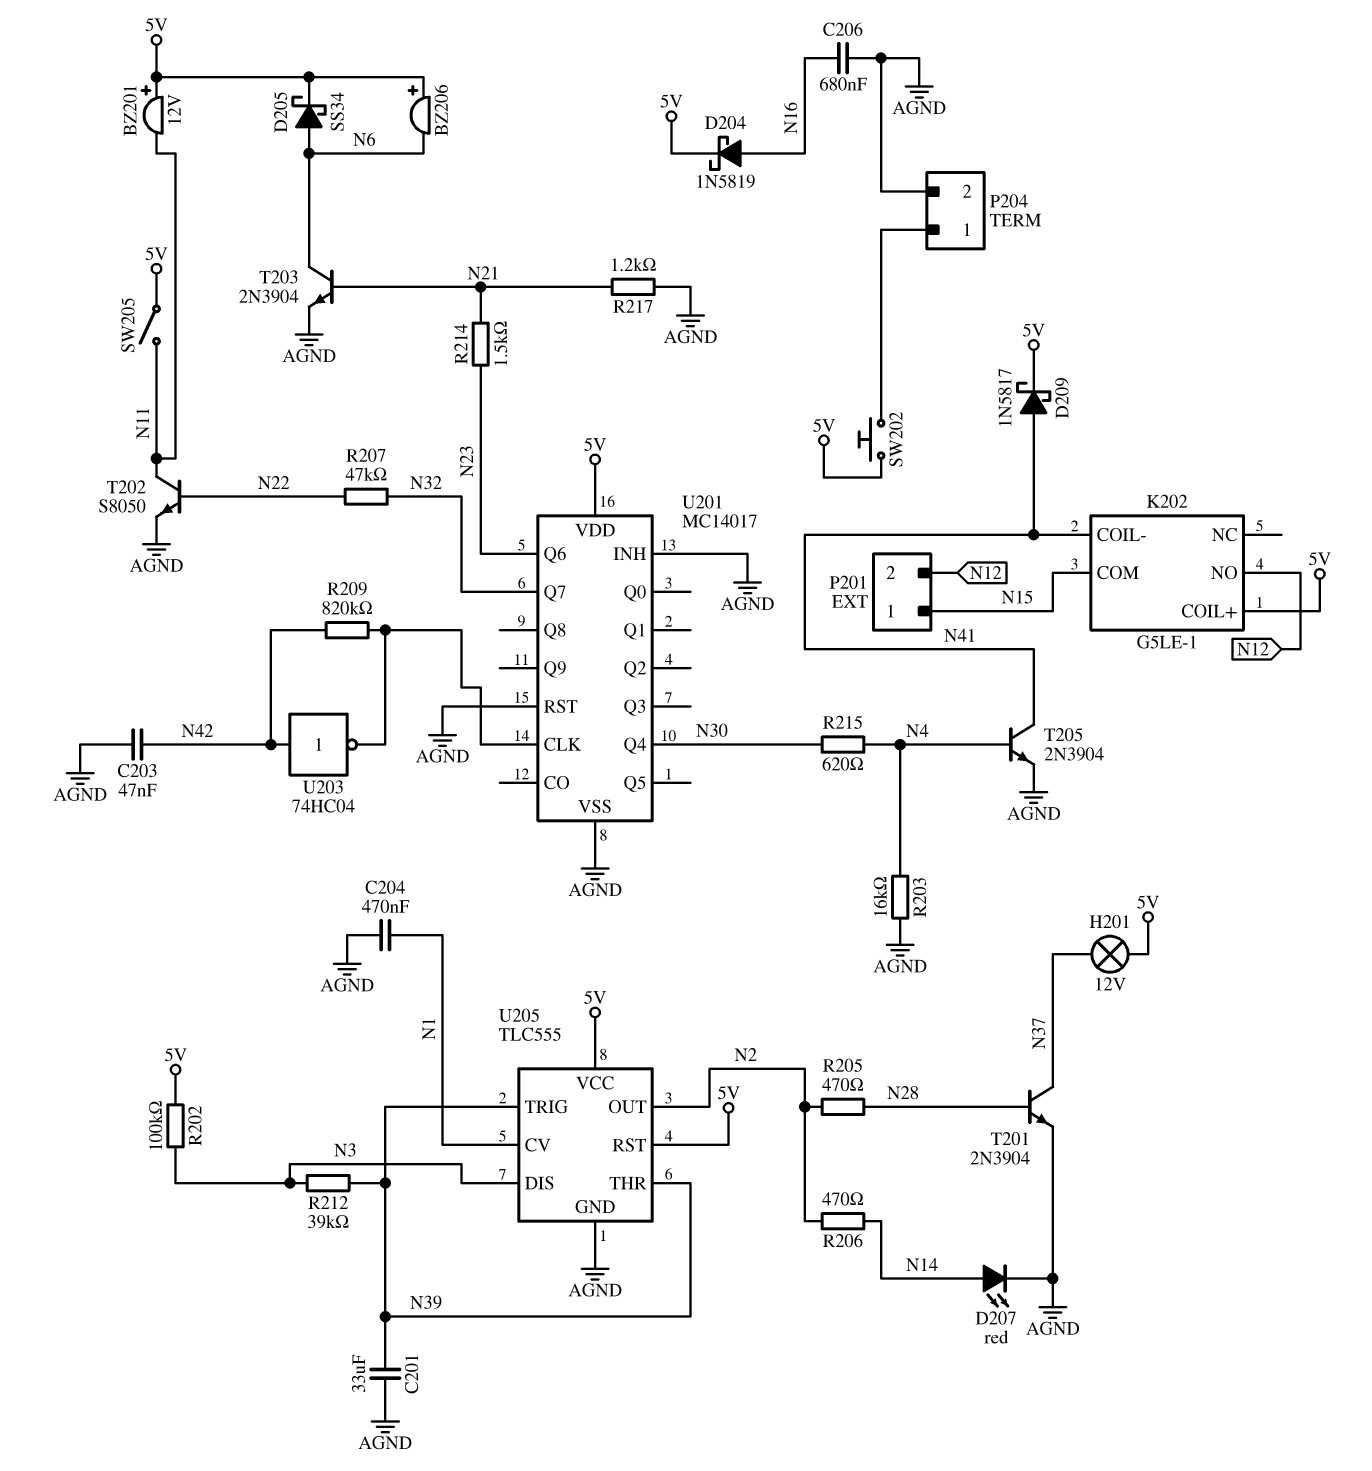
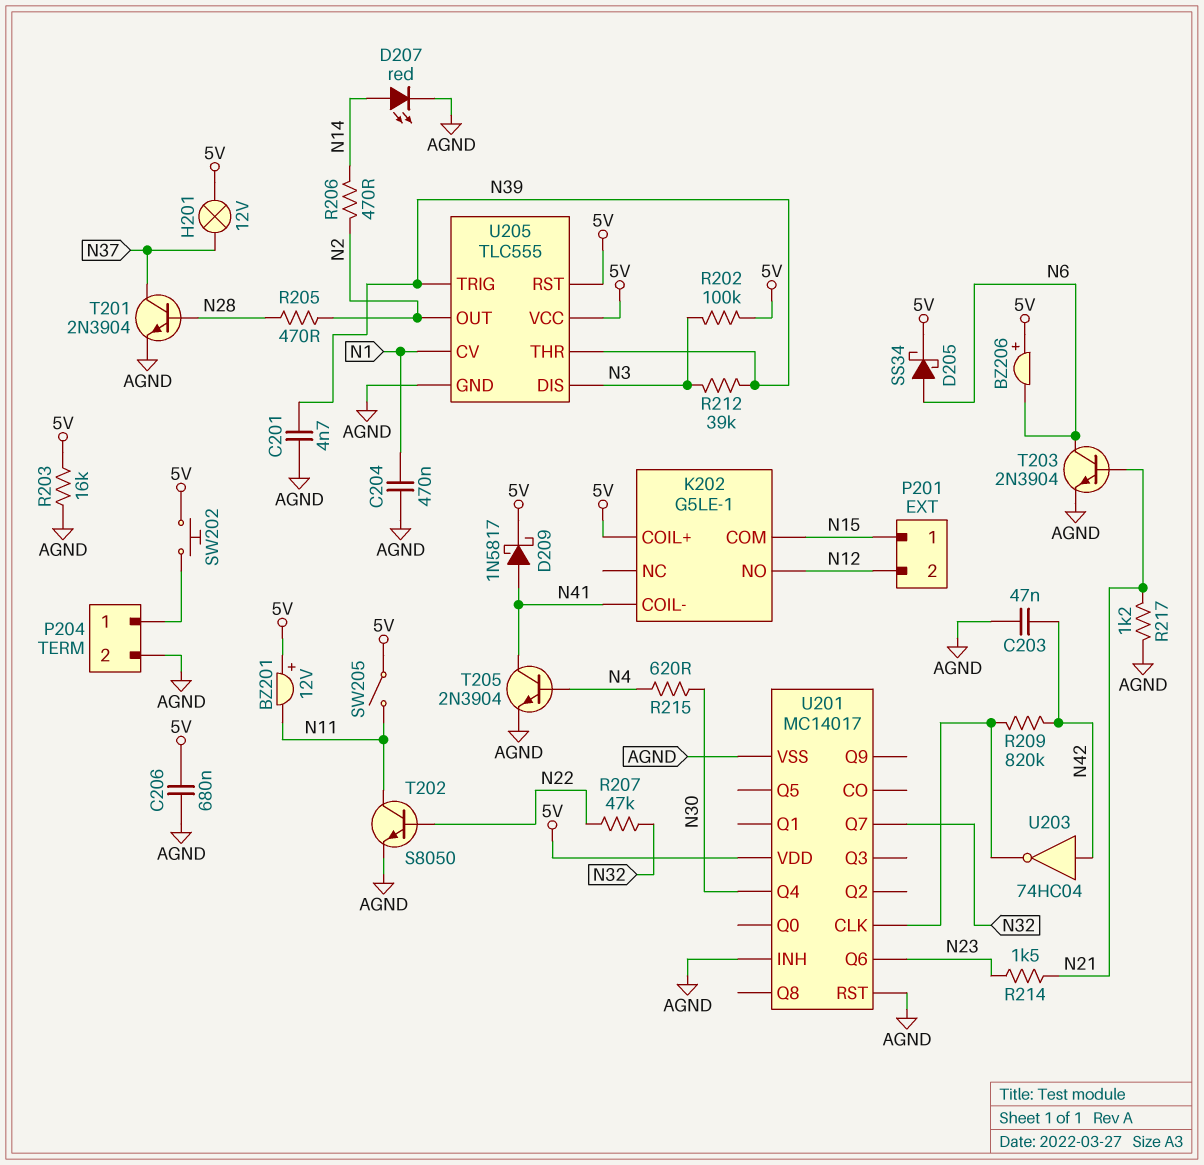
C201: 33uF (AGND, N39) -> 4.7nF (AGND, N39)
C206: 680nF (AGND, N16) -> 680nF (5V, AGND)
D204: schottky 1N5819 (A N16, K 5V) -> none
R203: 16k (AGND, N4) -> 16k (5V, AGND)

